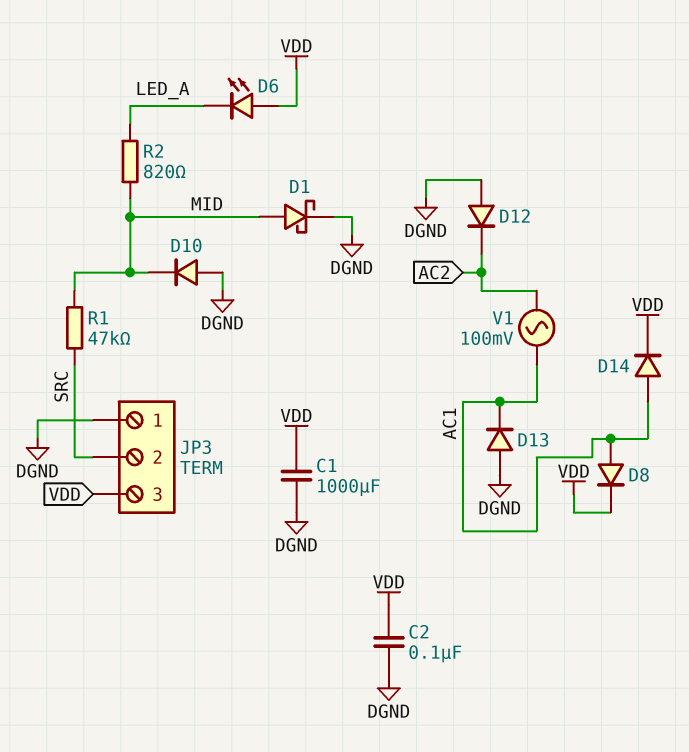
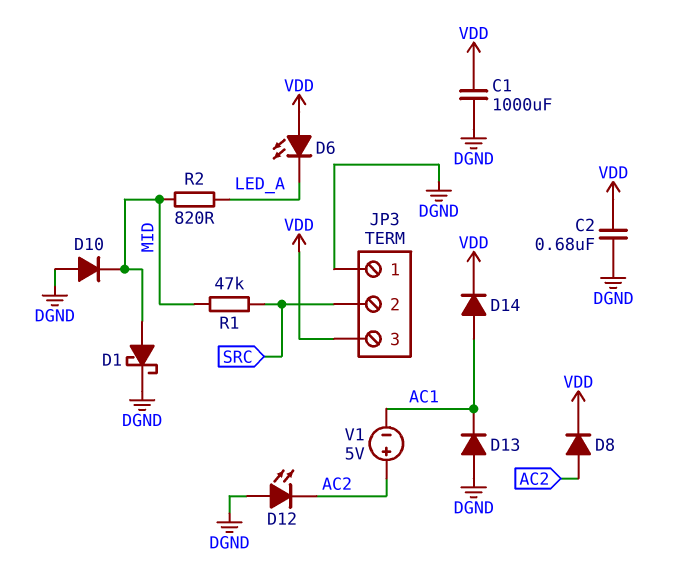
C2: 100nF (DGND, VDD) -> 680nF (DGND, VDD)
D8: diode (A AC1, K VDD) -> diode (A AC2, K VDD)
D12: diode (A DGND, K AC2) -> LED (A DGND, K AC2)
V1: AC 100mV (AC1, AC2) -> 5V (plus AC2, minus AC1)

